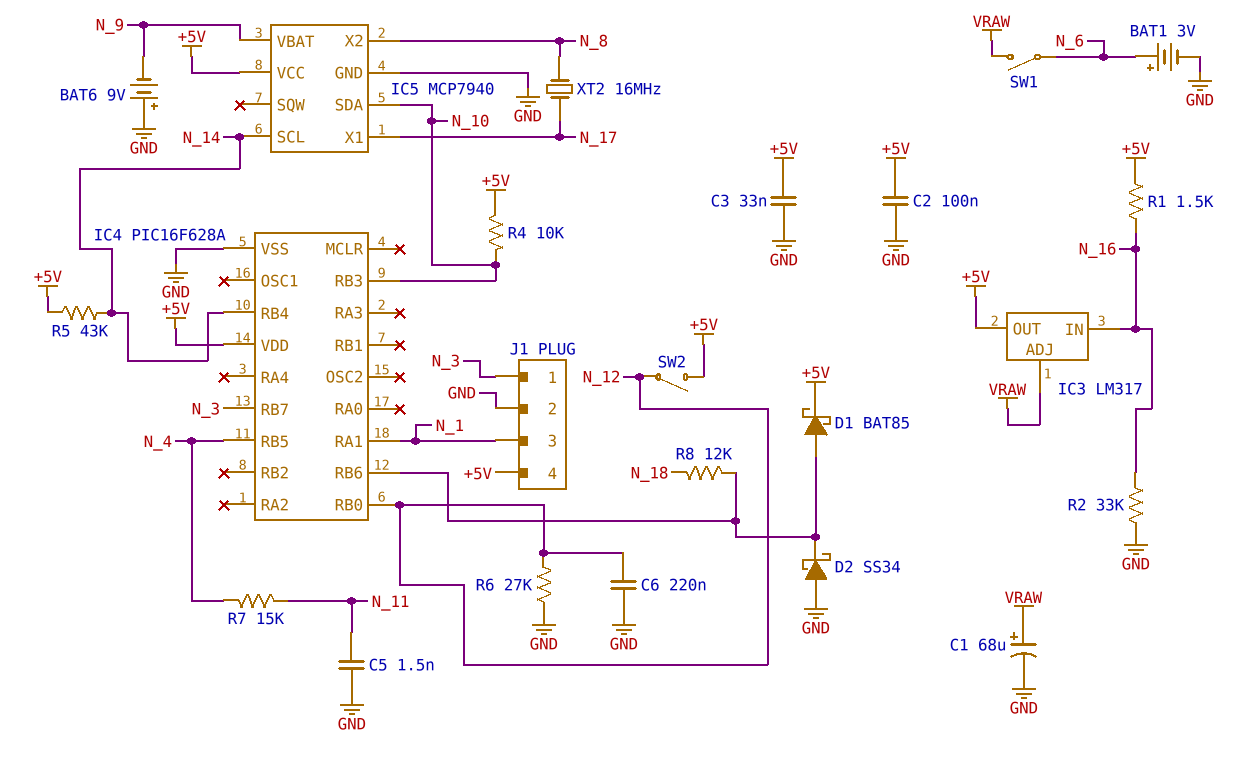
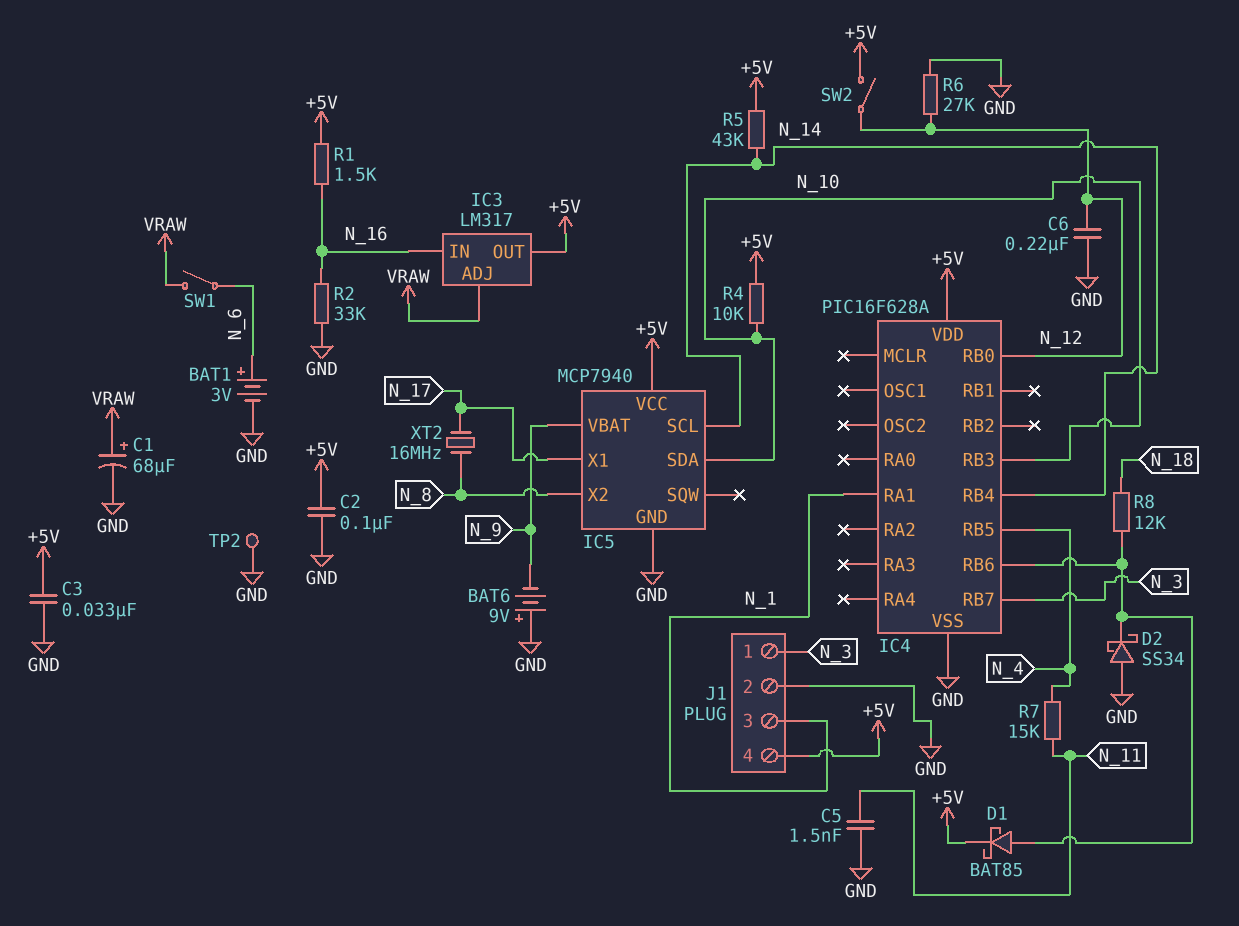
TP2: none -> test point (GND)

